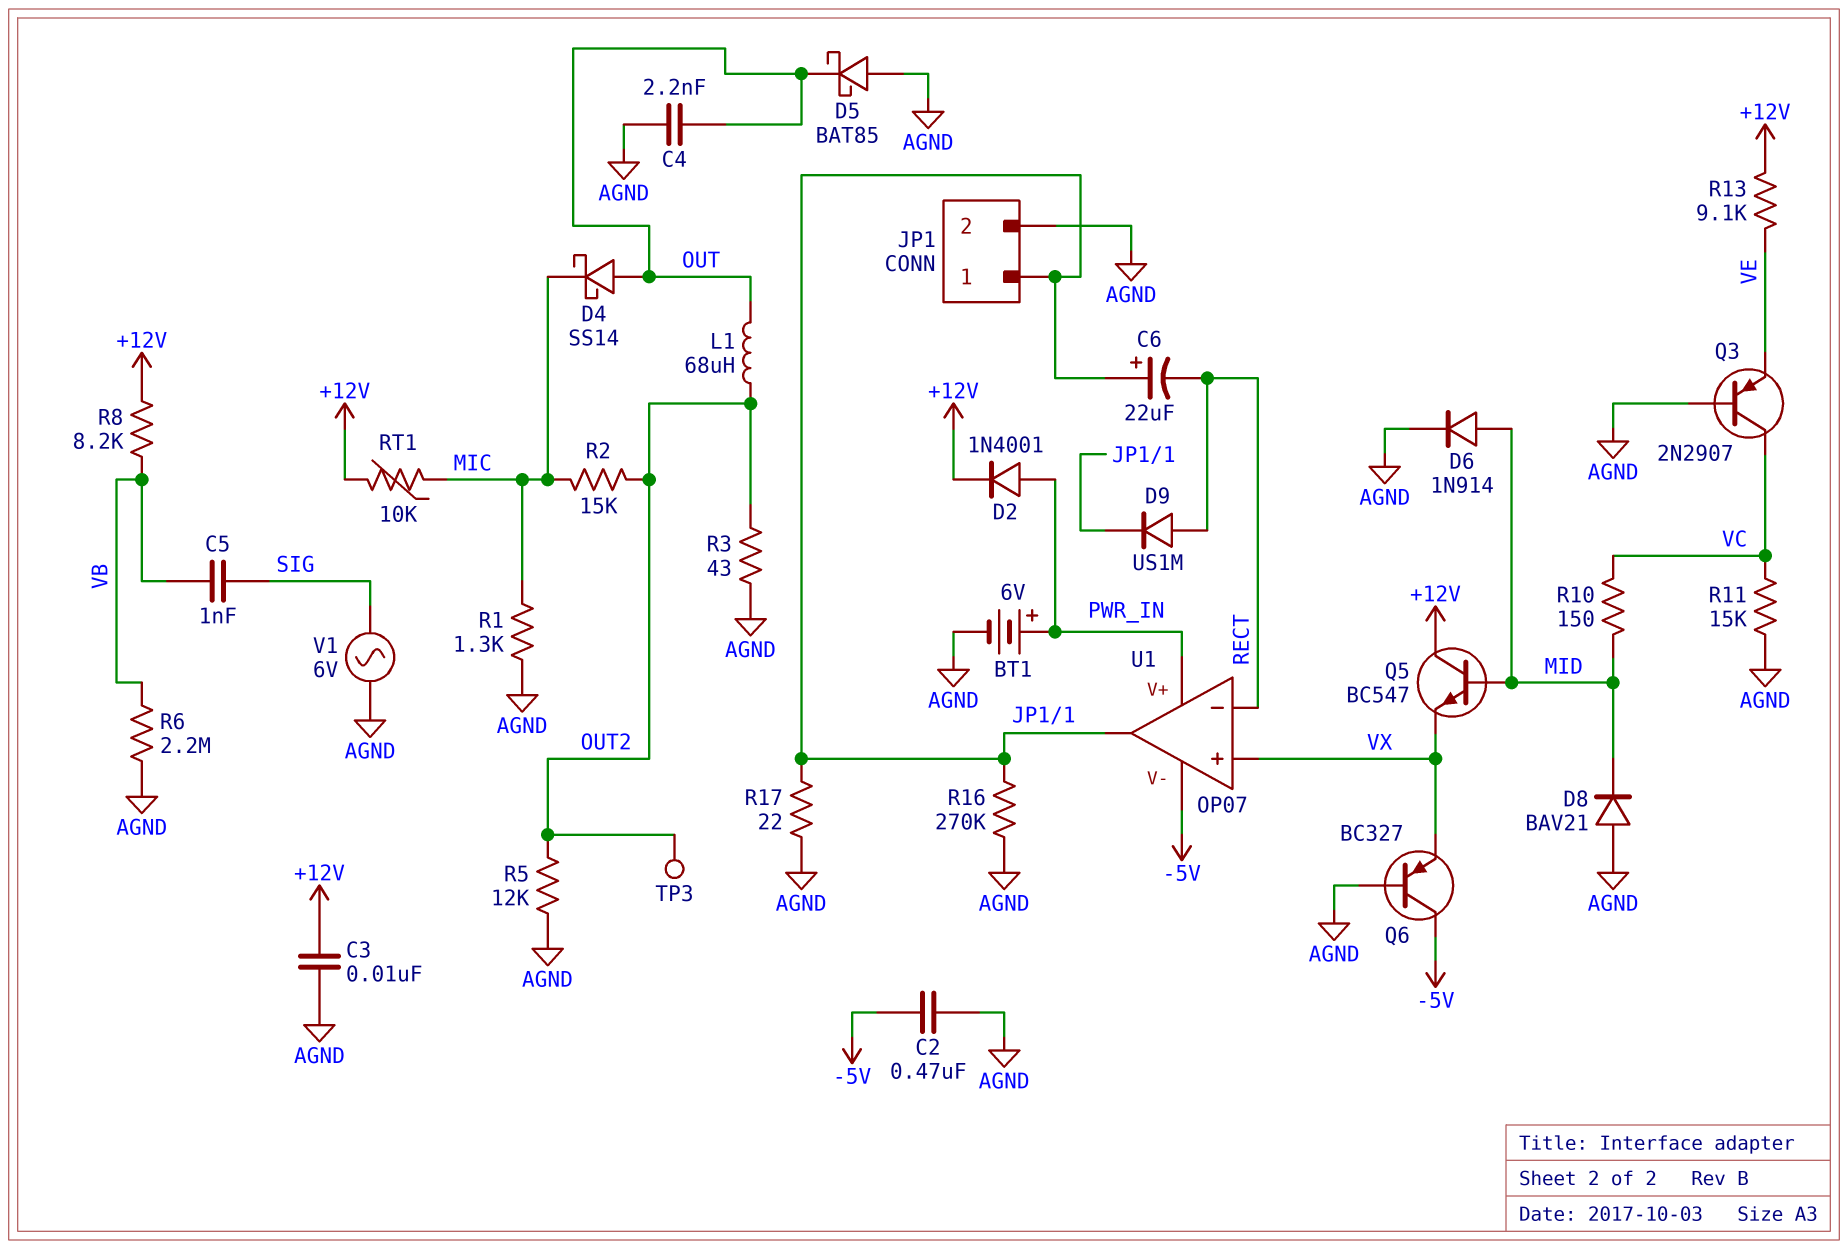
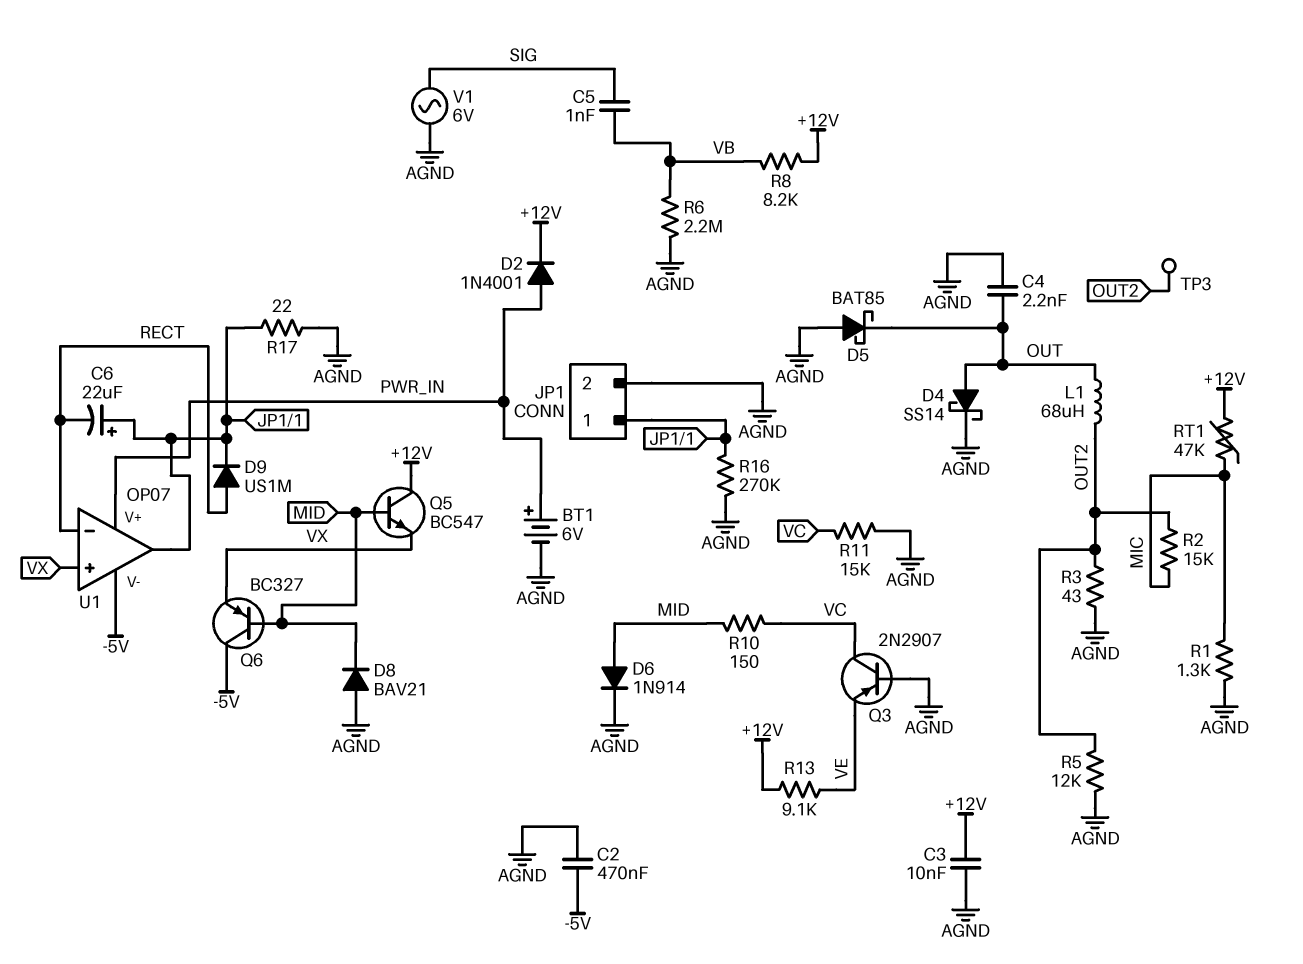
D4: schottky SS14 (A OUT, K MIC) -> schottky SS14 (A OUT, K AGND)
Q6: PNP BC327 (B AGND, C -5V, E VX) -> PNP BC327 (B MID, C -5V, E VX)
RT1: 10k (+12V, MIC) -> 47k (+12V, MIC)

